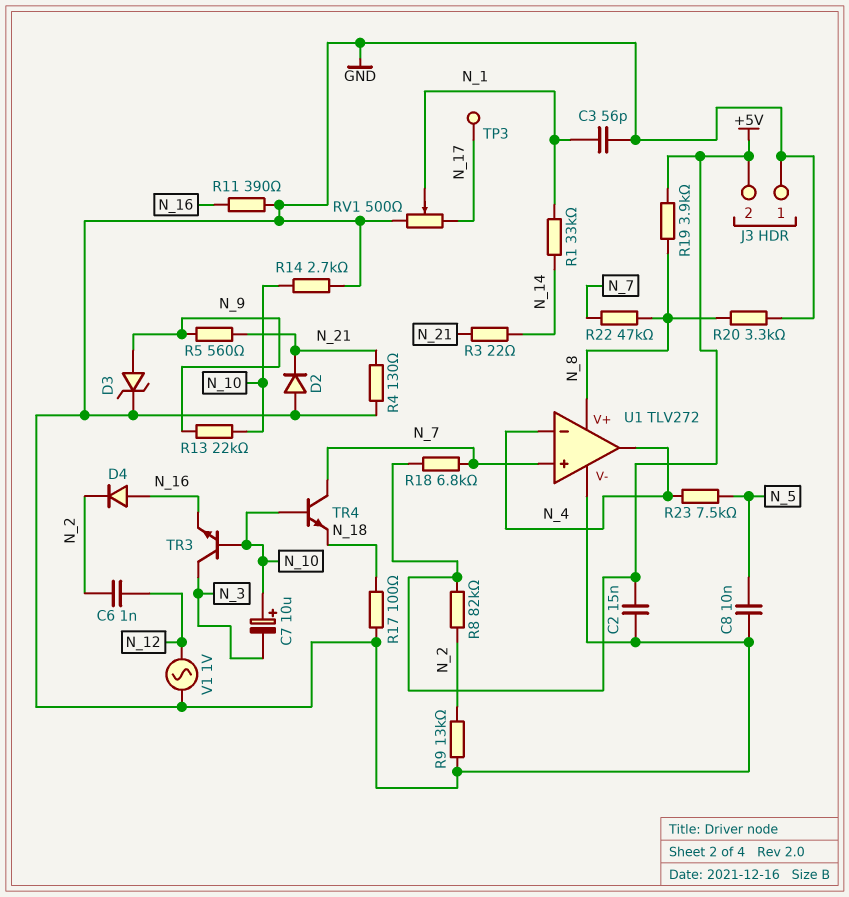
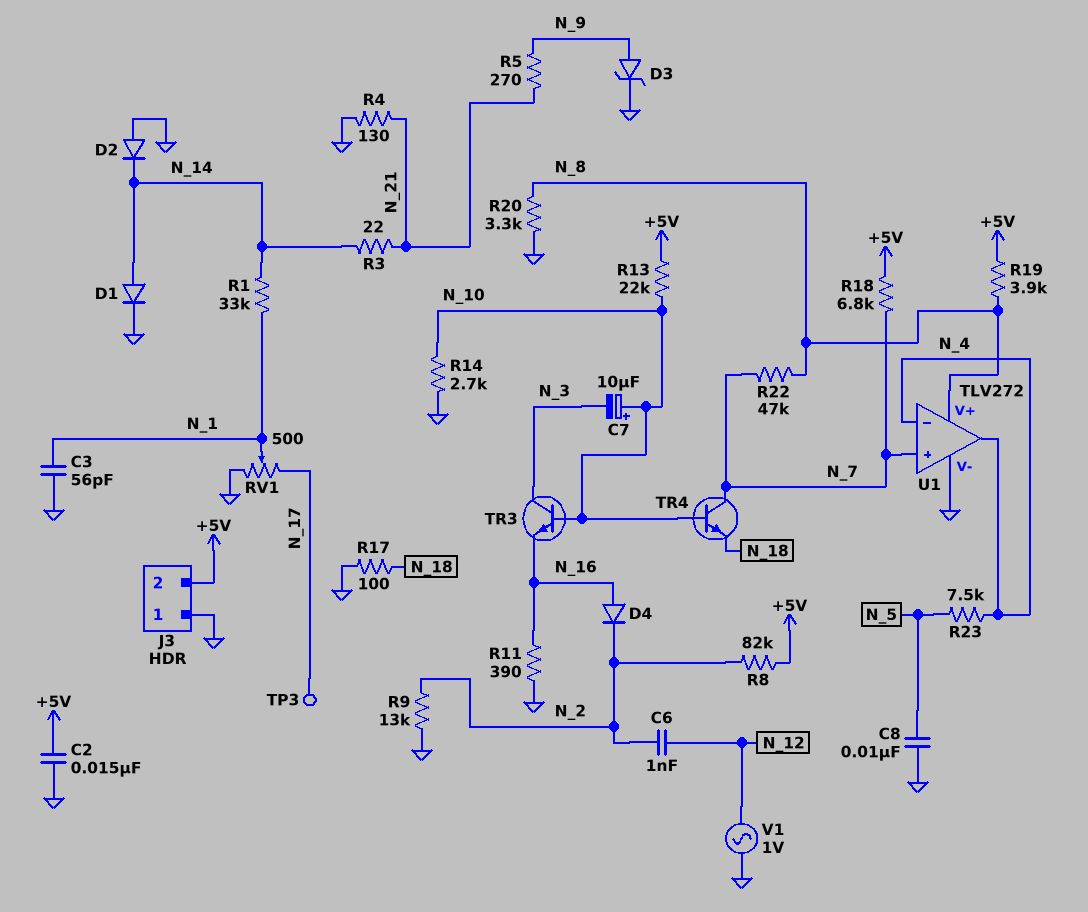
D1: none -> diode (A N_14, K GND)
D2: diode (A GND, K N_21) -> diode (A GND, K N_14)
R5: 560 (N_9, N_21) -> 270 (N_9, N_21)
R13: 22k (N_9, N_10) -> 22k (+5V, N_10)

